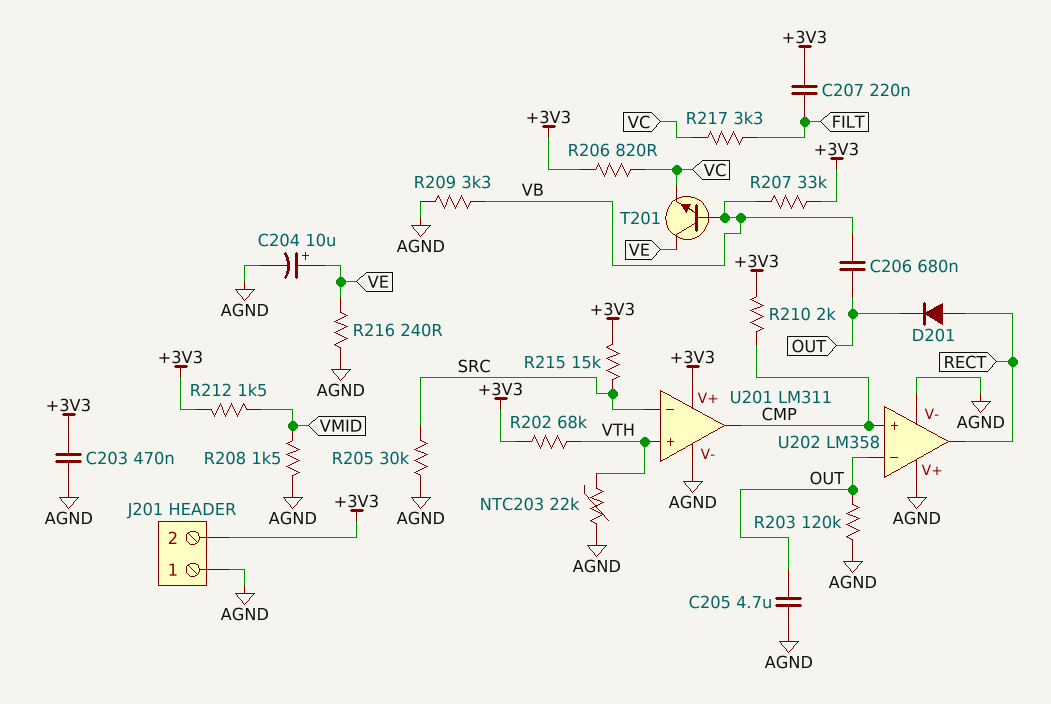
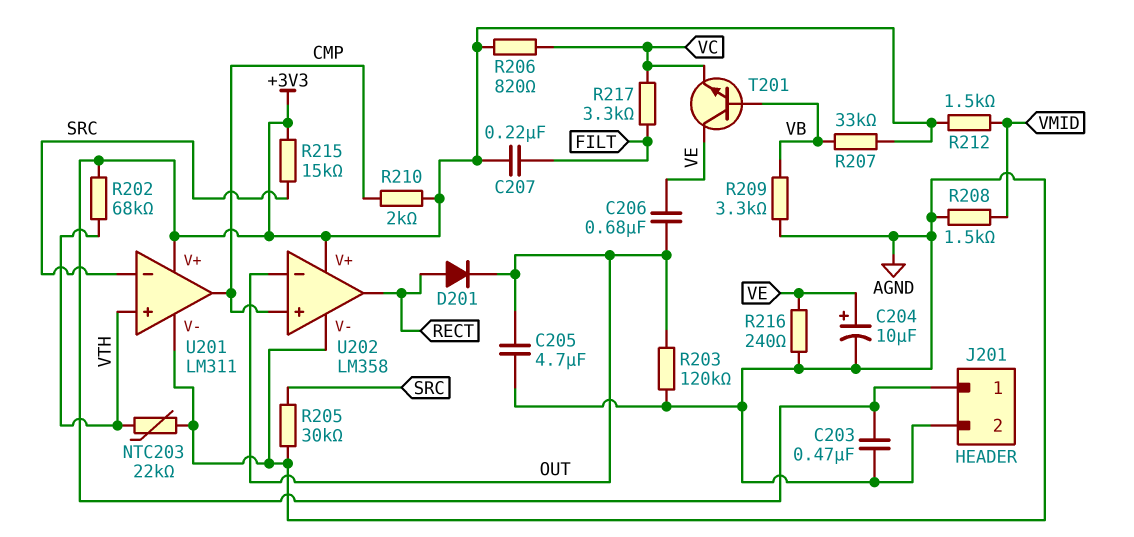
C206: 680nF (OUT, VB) -> 680nF (OUT, VE)
J201 pin 1: AGND -> +3V3
J201 pin 2: +3V3 -> AGND
U202 pin V+: AGND -> +3V3

